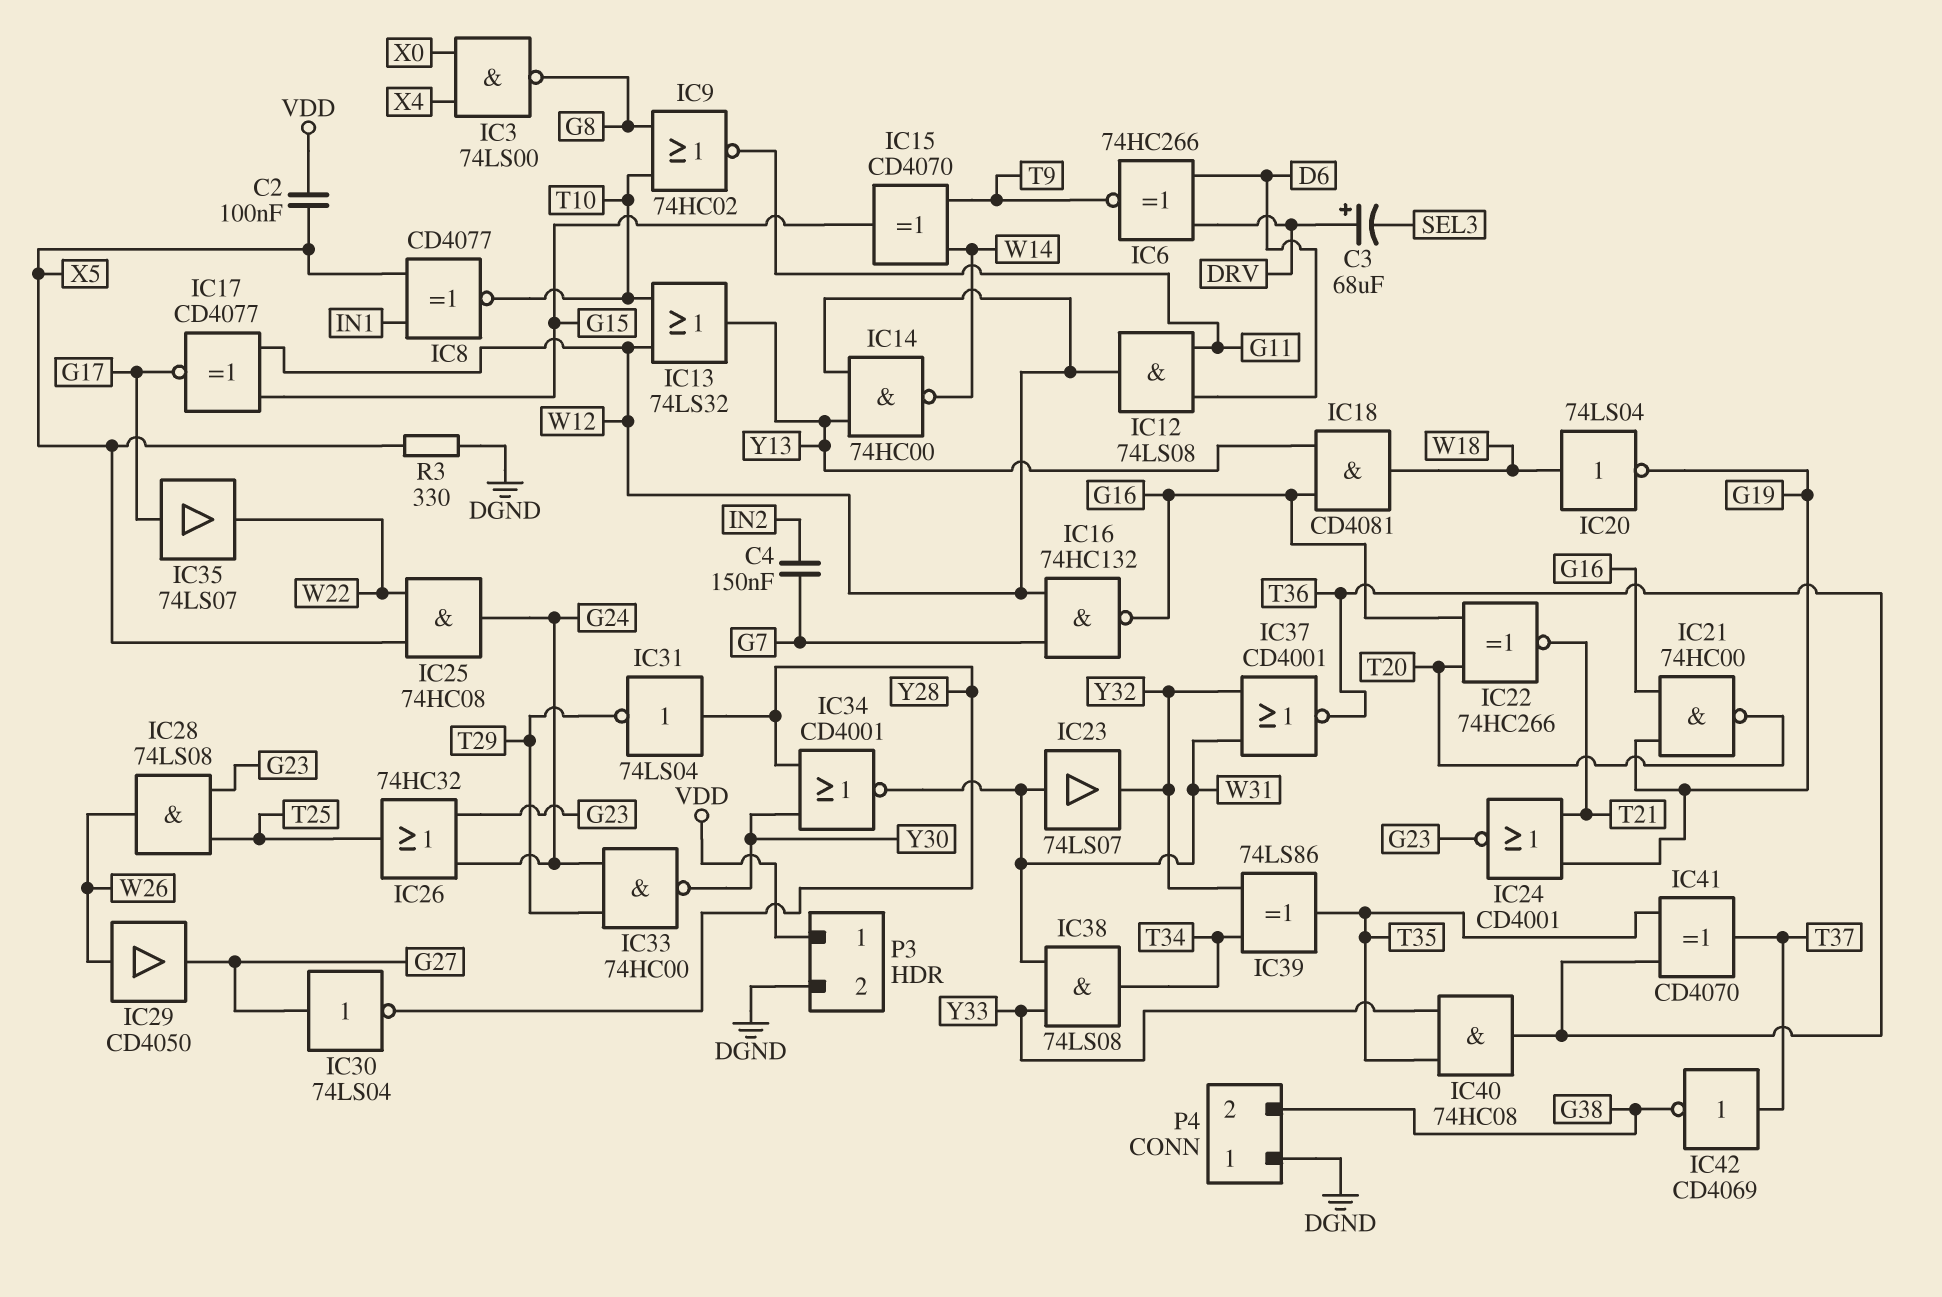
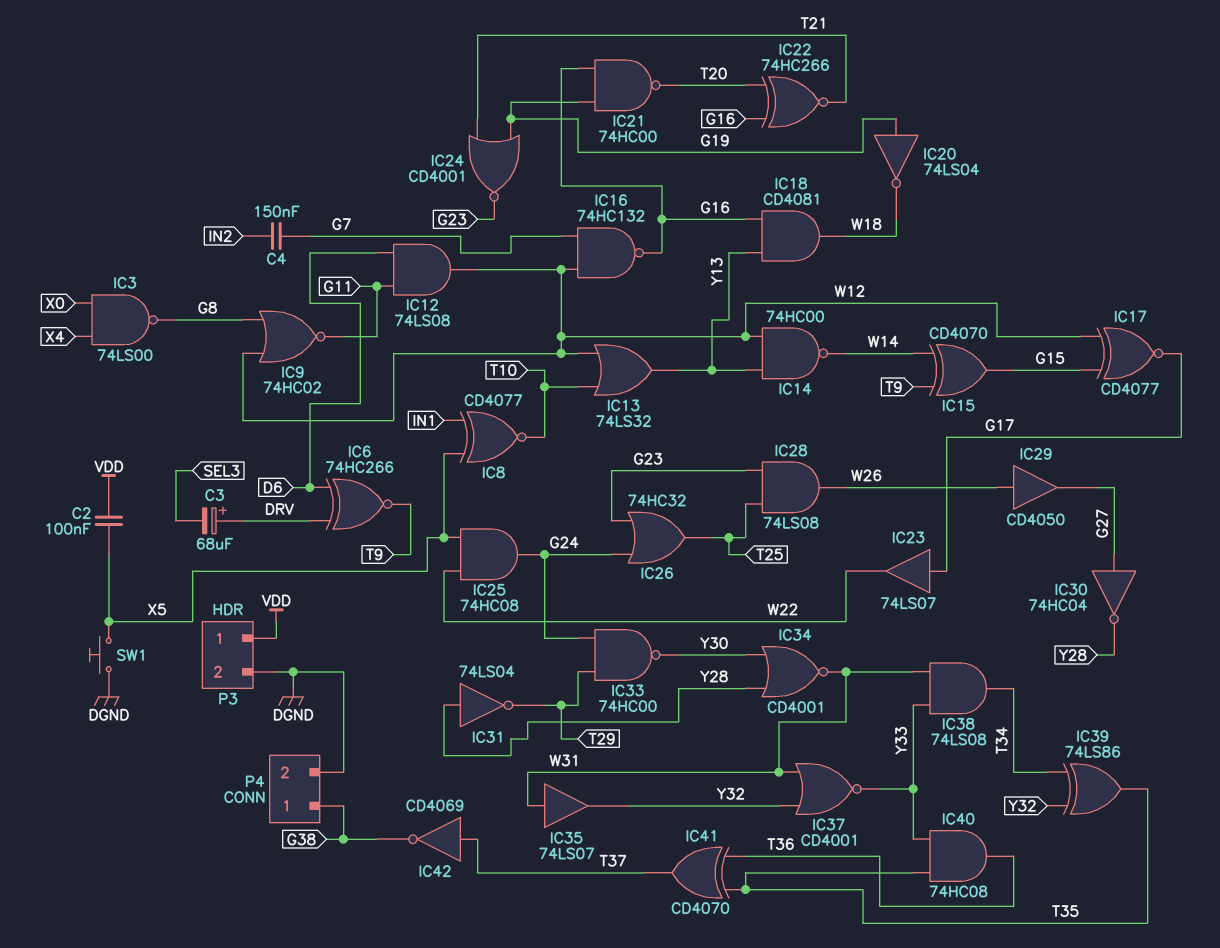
IC9: NOR 74HC02 (in G8, in T10, out G11) -> NOR 74HC02 (in G8, in W12, out G11)
IC20: NOT 74LS04 (in W18, out G19) -> NOT 74LS04 (in G19, out W18)
IC23: buffer 74LS07 (in W31, out Y32) -> buffer 74LS07 (in G17, out W22)
IC30: NOT 74LS04 (in G27, out Y28) -> NOT 74HC04 (in G27, out Y28)
IC35: buffer 74LS07 (in G17, out W22) -> buffer 74LS07 (in W31, out Y32)
IC37: NOR CD4001 (in W31, in Y32, out T36) -> NOR CD4001 (in W31, in Y32, out Y33)
P4 pin 1: DGND -> G38
P4 pin 2: G38 -> DGND
R3: 330 (DGND, X5) -> none
SW1: none -> button (DGND, X5)

